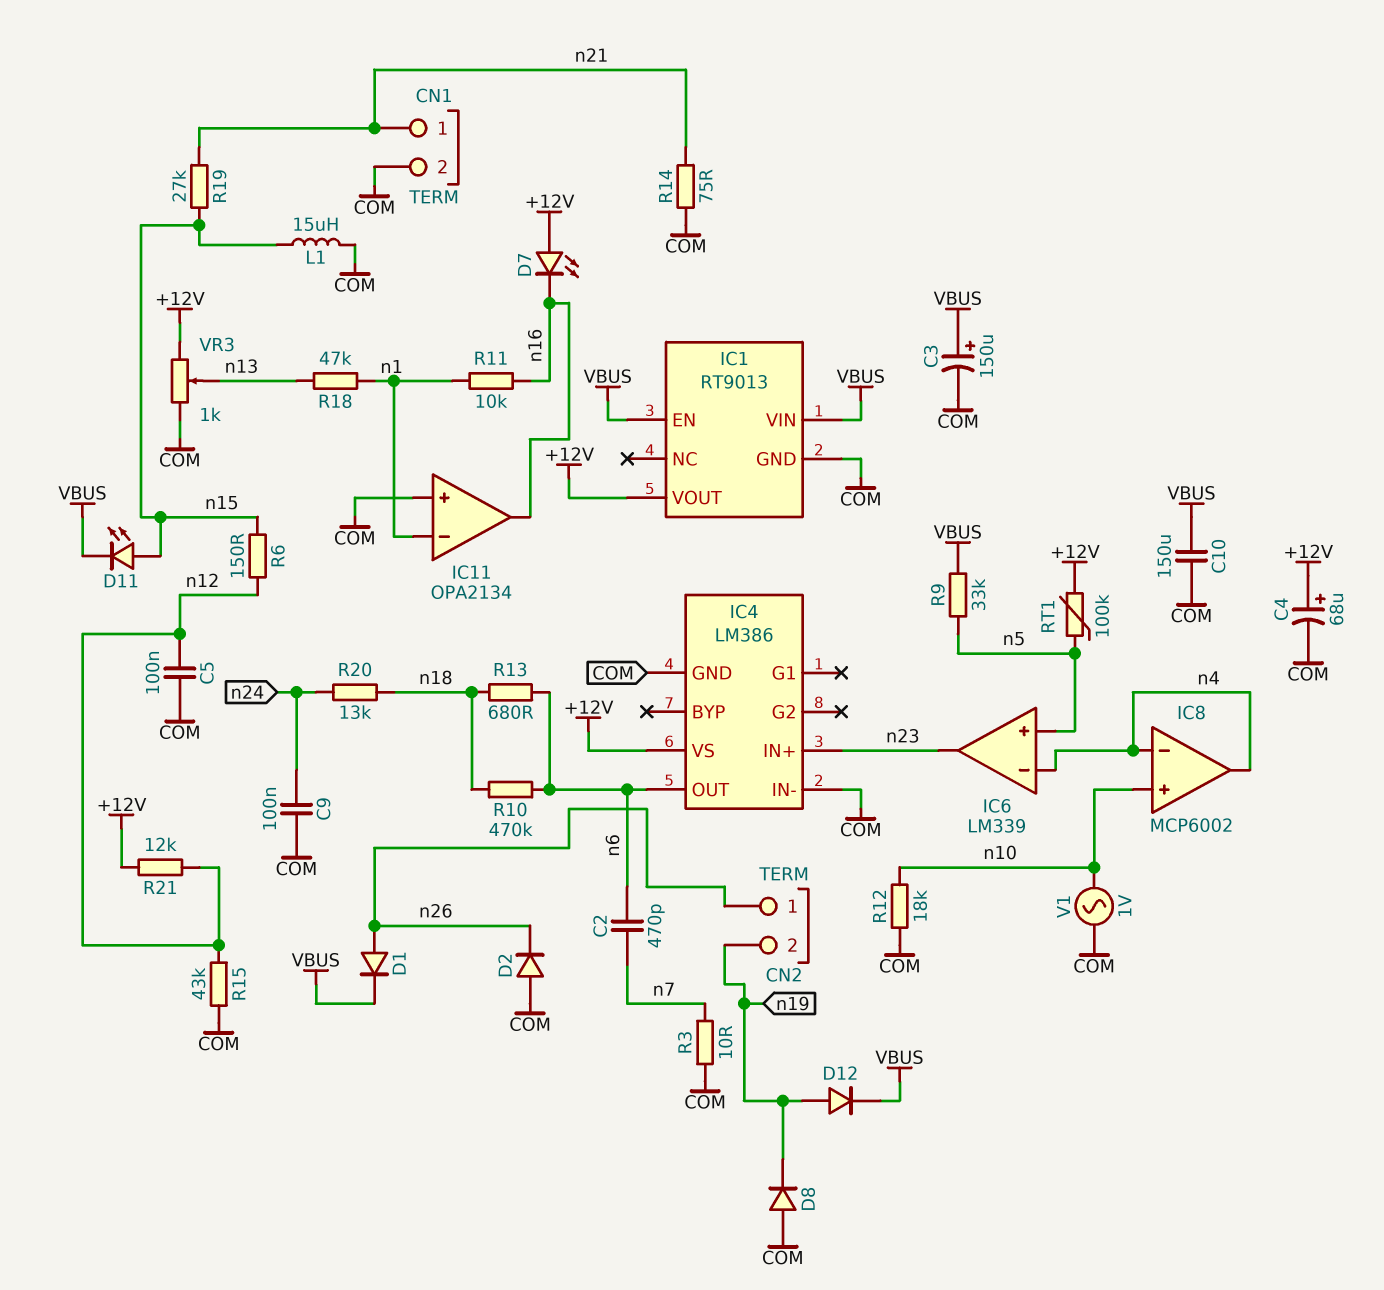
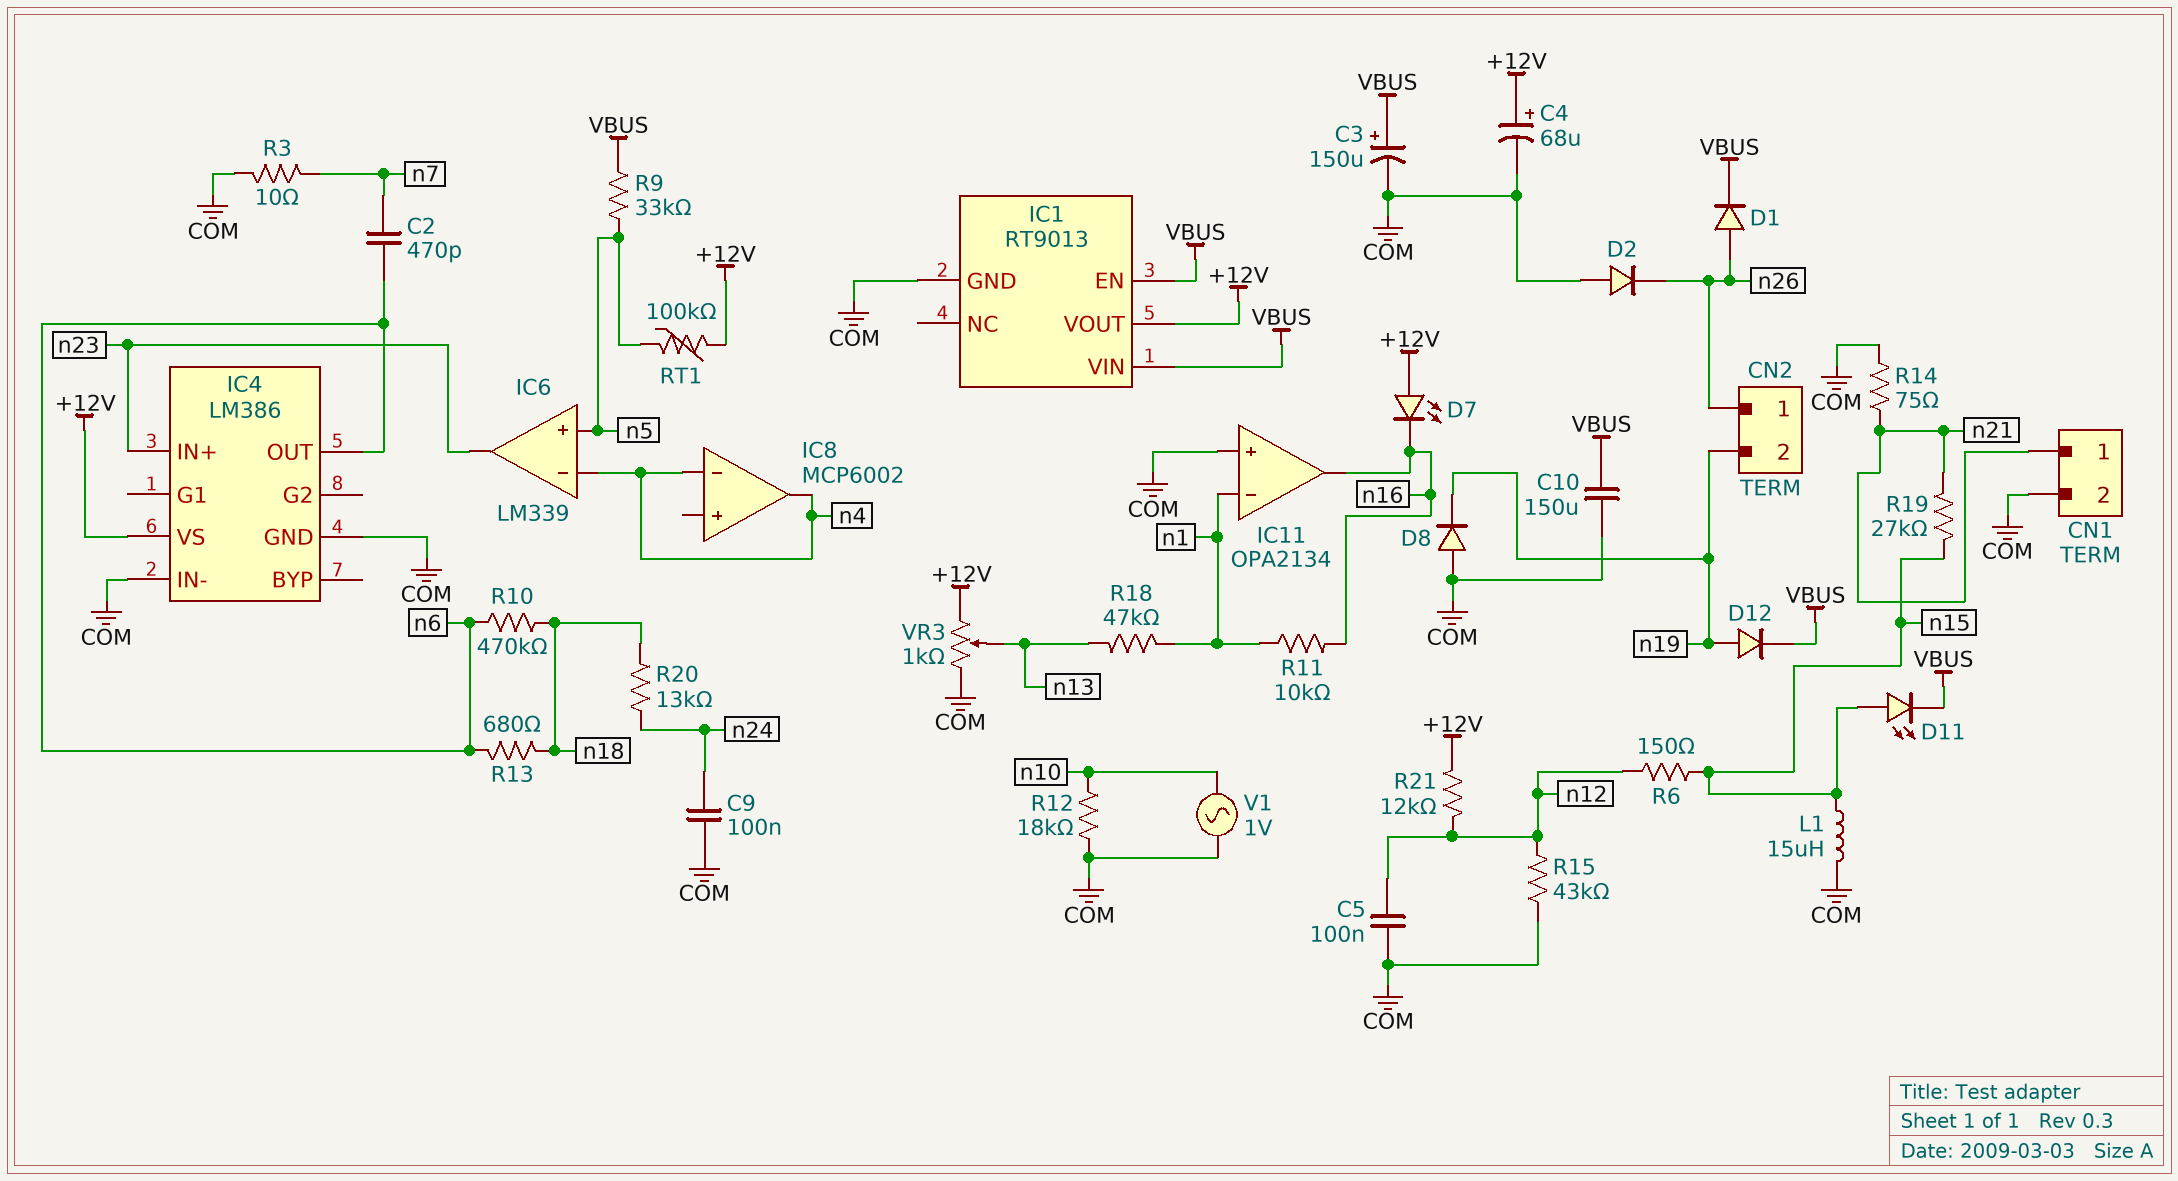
IC8 pin in+: n10 -> none

